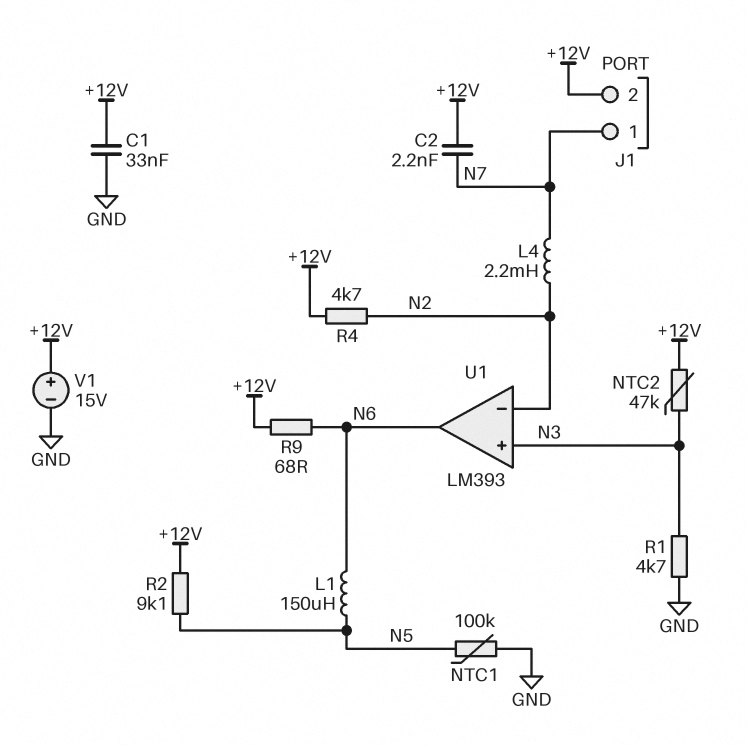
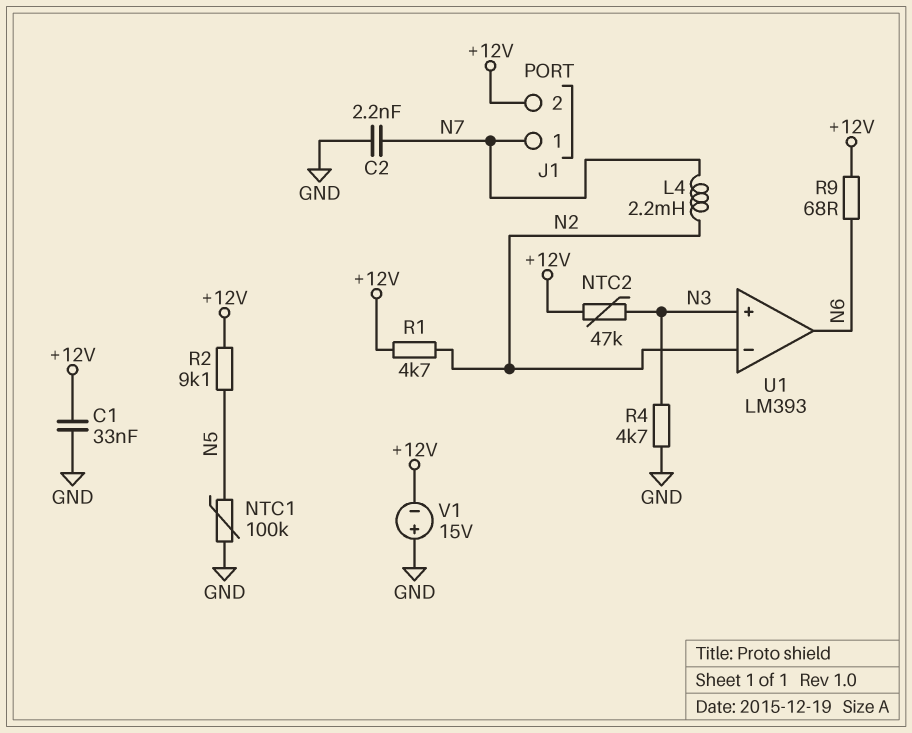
C2: 2.2nF (+12V, N7) -> 2.2nF (GND, N7)
L1: 150uH (N5, N6) -> none
R1: 4.7k (GND, N3) -> 4.7k (+12V, N2)
R4: 4.7k (+12V, N2) -> 4.7k (GND, N3)
V1: 15V (plus +12V, minus GND) -> 15V (plus GND, minus +12V)

